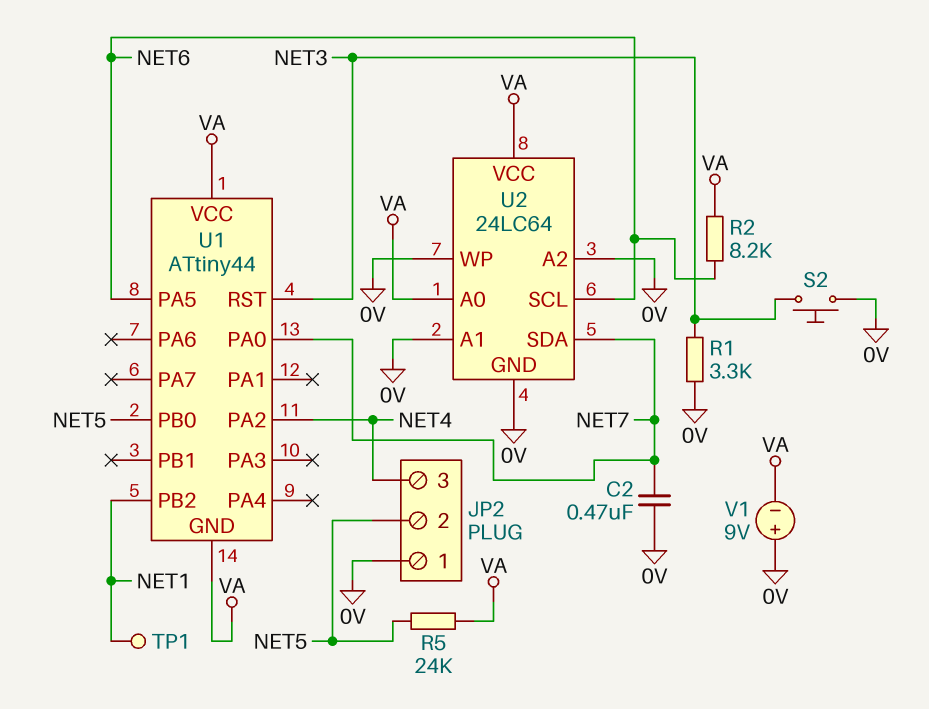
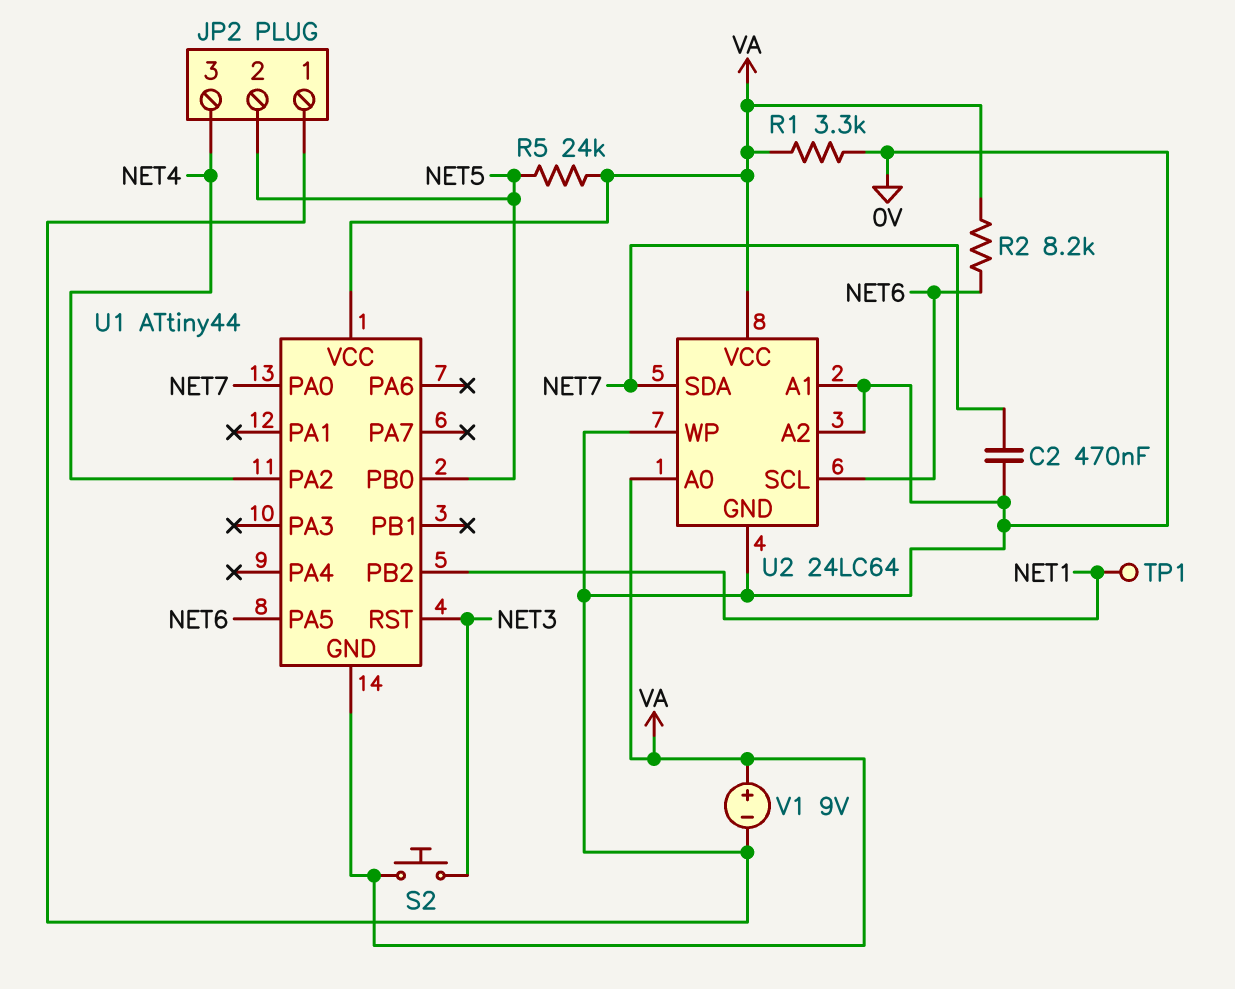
R1: 3.3k (0V, NET3) -> 3.3k (0V, VA)
S2: button (0V, NET3) -> button (NET3, VA)
V1: 9V (plus 0V, minus VA) -> 9V (plus VA, minus 0V)

